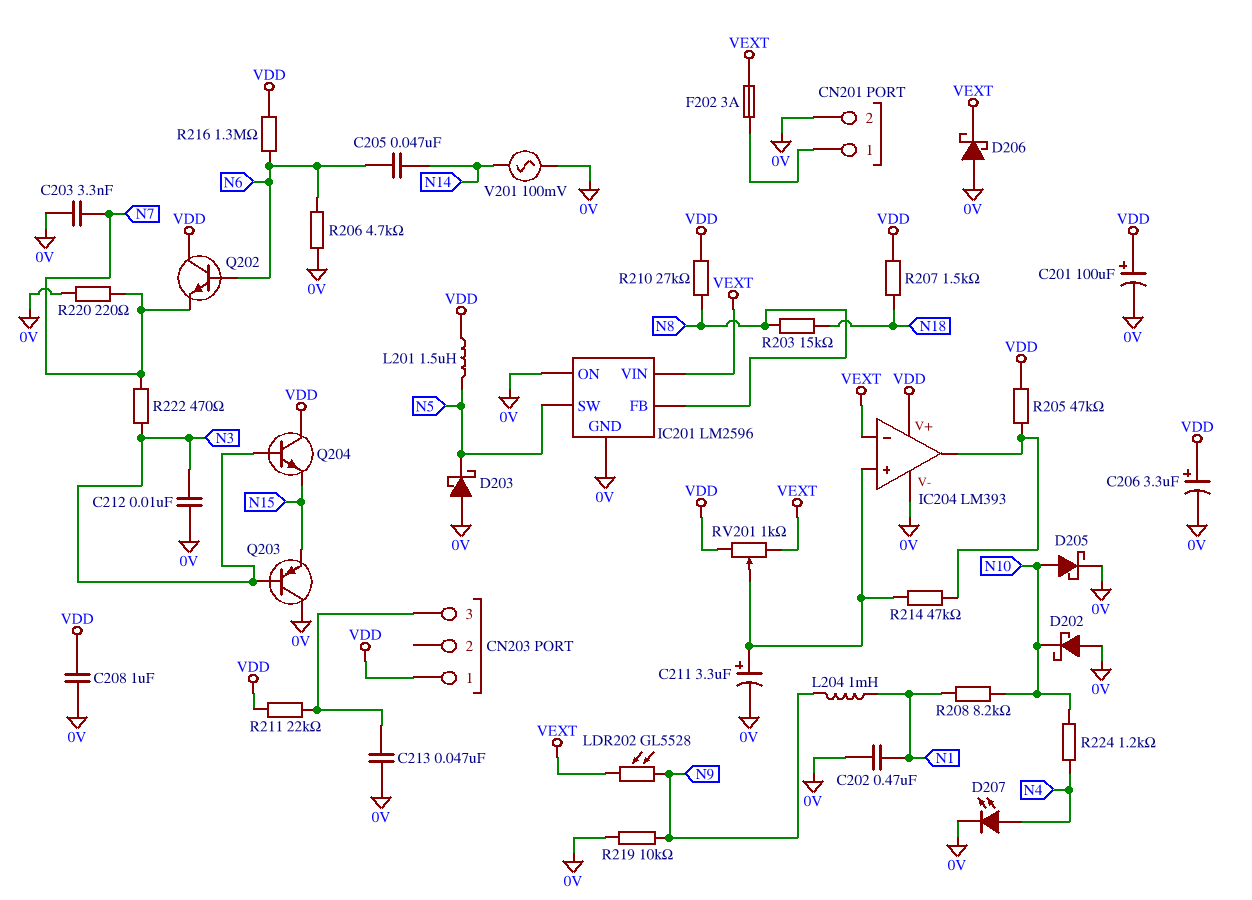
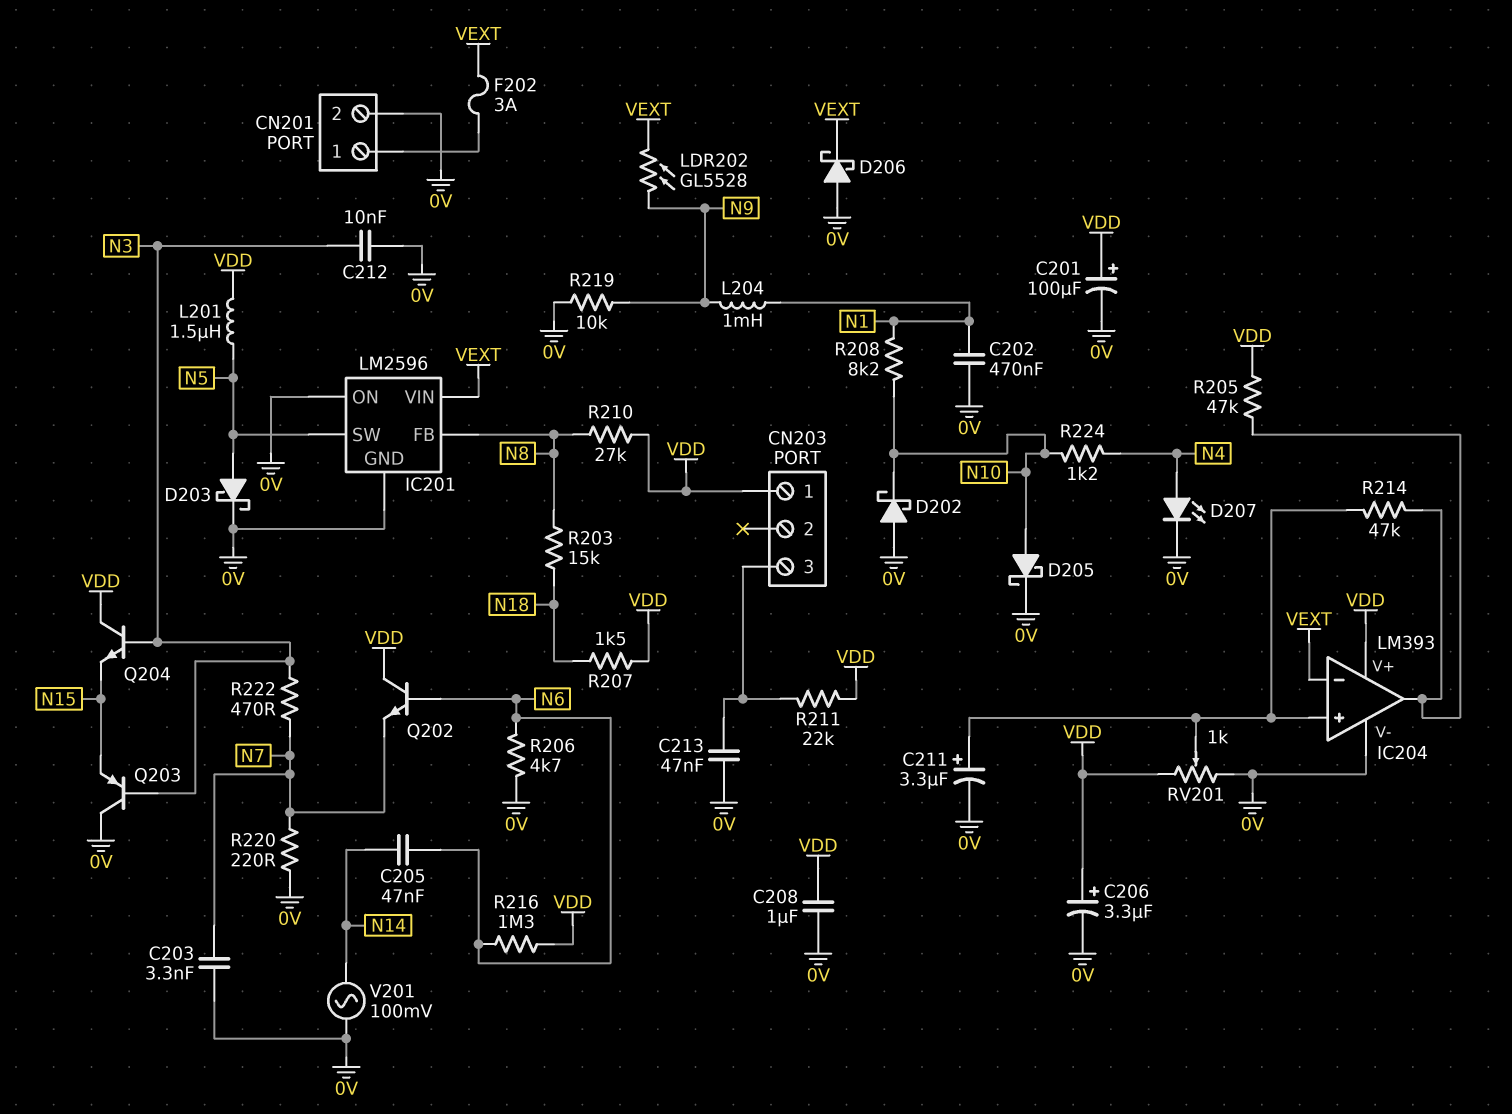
D203: schottky (A 0V, K N5) -> schottky (A N5, K 0V)
RV201: 1k (VDD, VEXT, wiper IC204/in+) -> 1k (0V, VDD, wiper IC204/in+)

